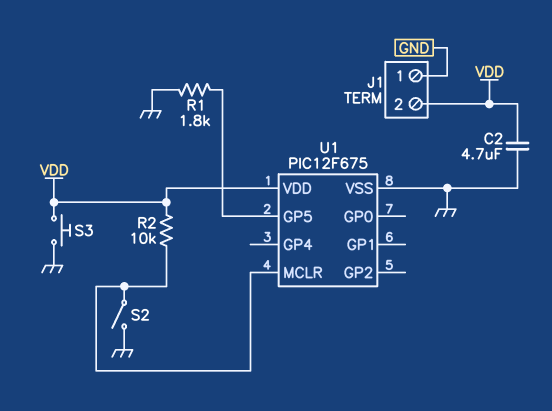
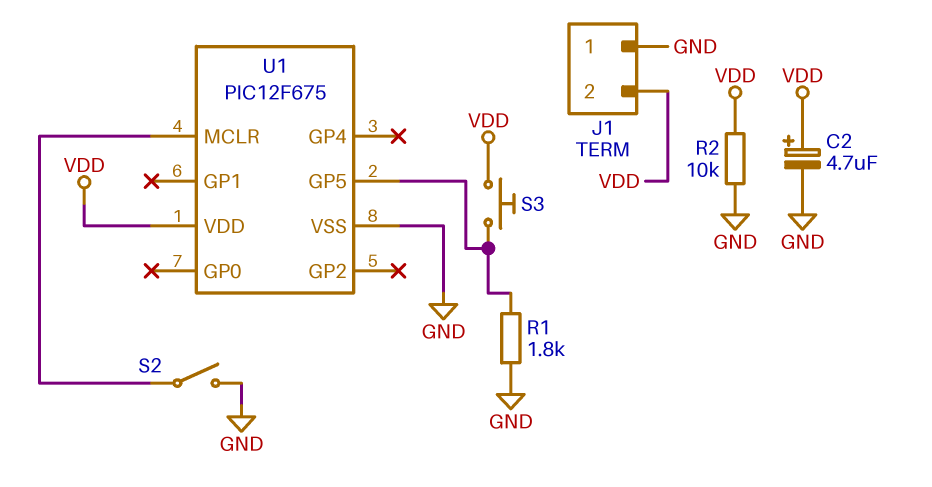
C2: 4.7uF (GND, VDD) -> 4.7uF (plus VDD, minus GND)
R2: 10k (U1/MCLR, VDD) -> 10k (GND, VDD)
S3: button (GND, VDD) -> button (U1/GP5, VDD)

